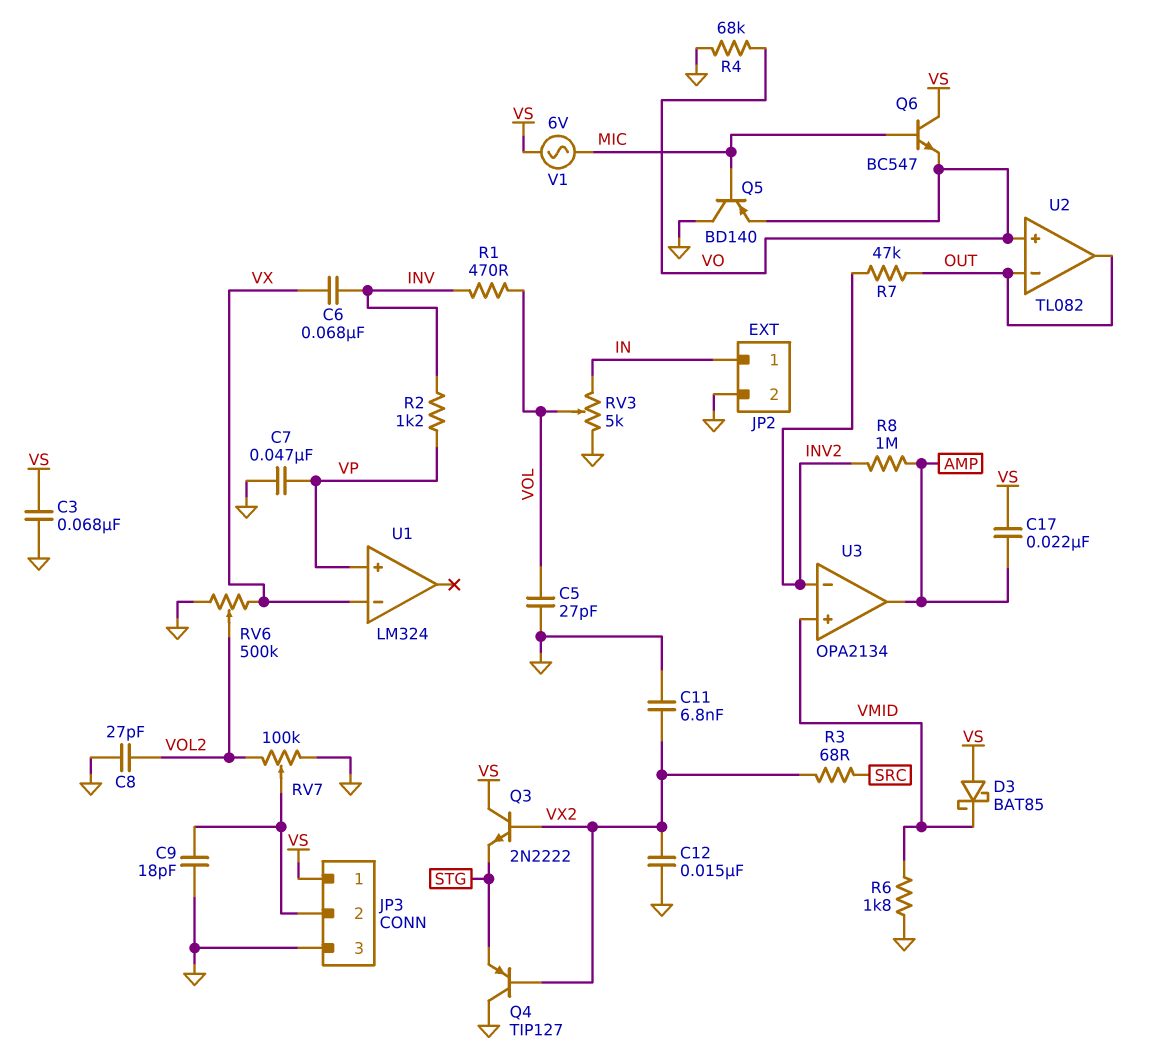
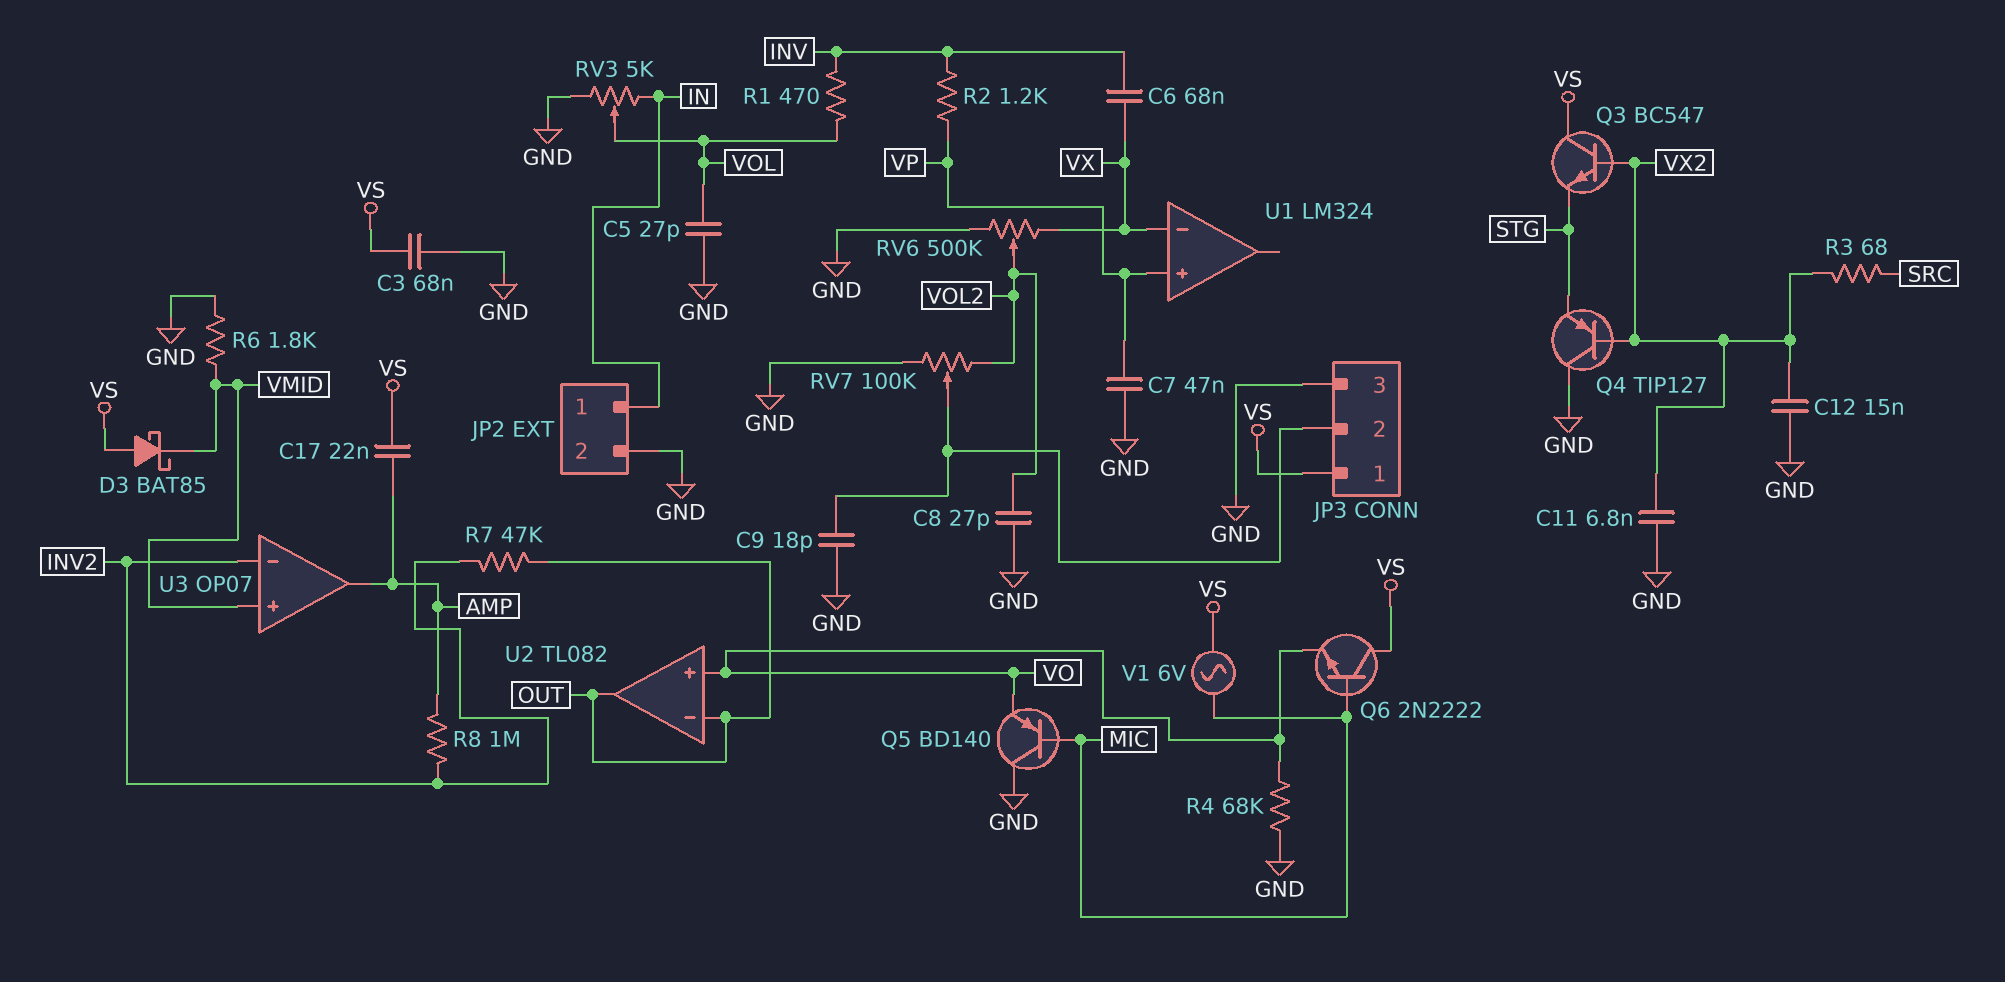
Q3: NPN 2N2222 (B VX2, C VS, E STG) -> NPN BC547 (B VX2, C VS, E STG)
Q6: NPN BC547 (B MIC, C VS, E VO) -> NPN 2N2222 (B MIC, C VS, E VO)
U3: OPA2134 -> OP07

